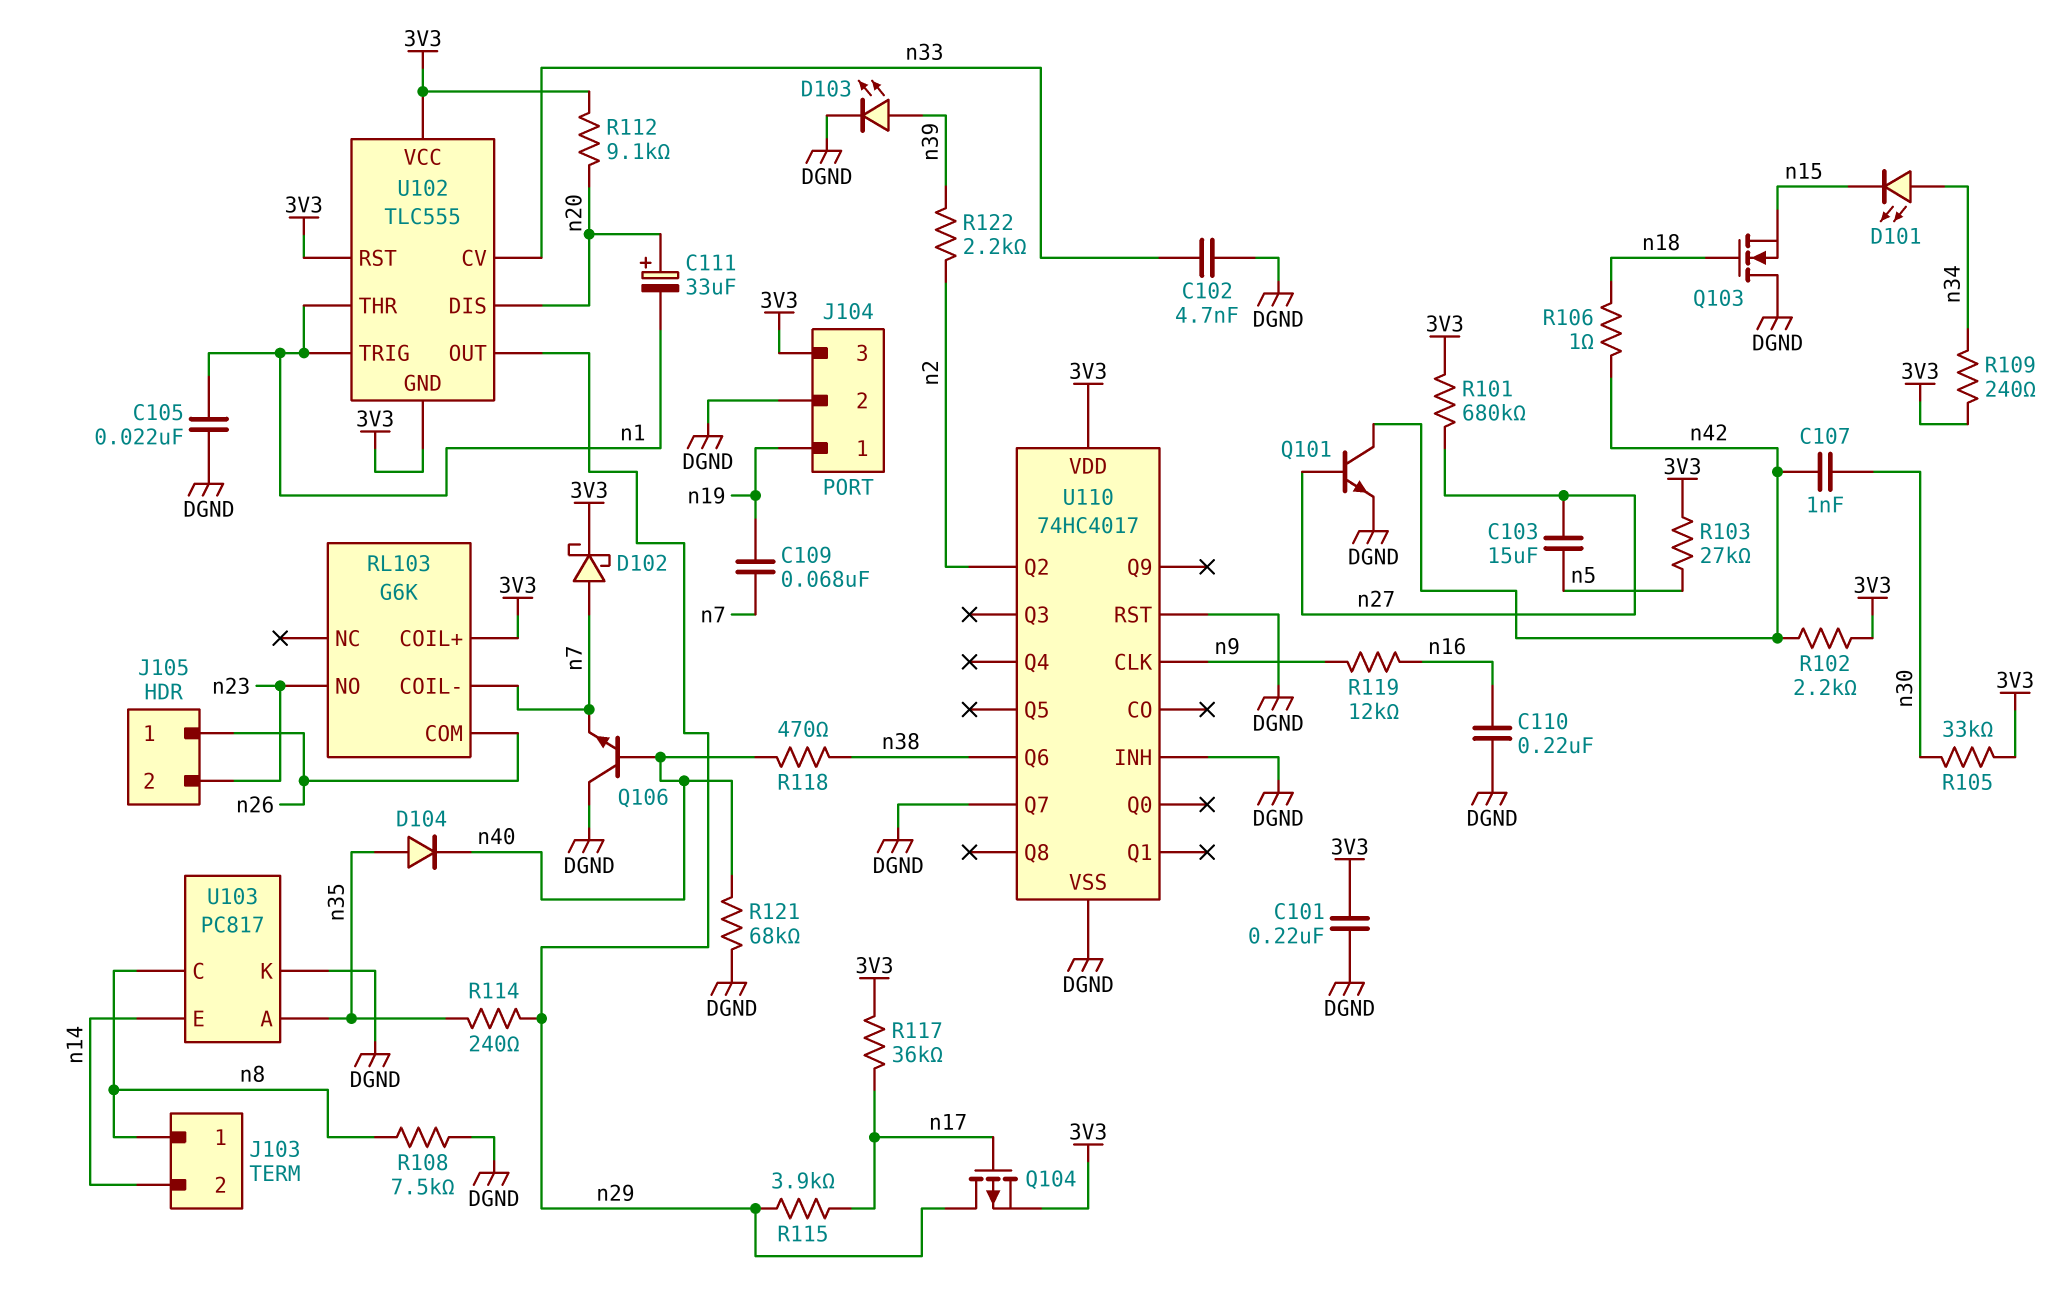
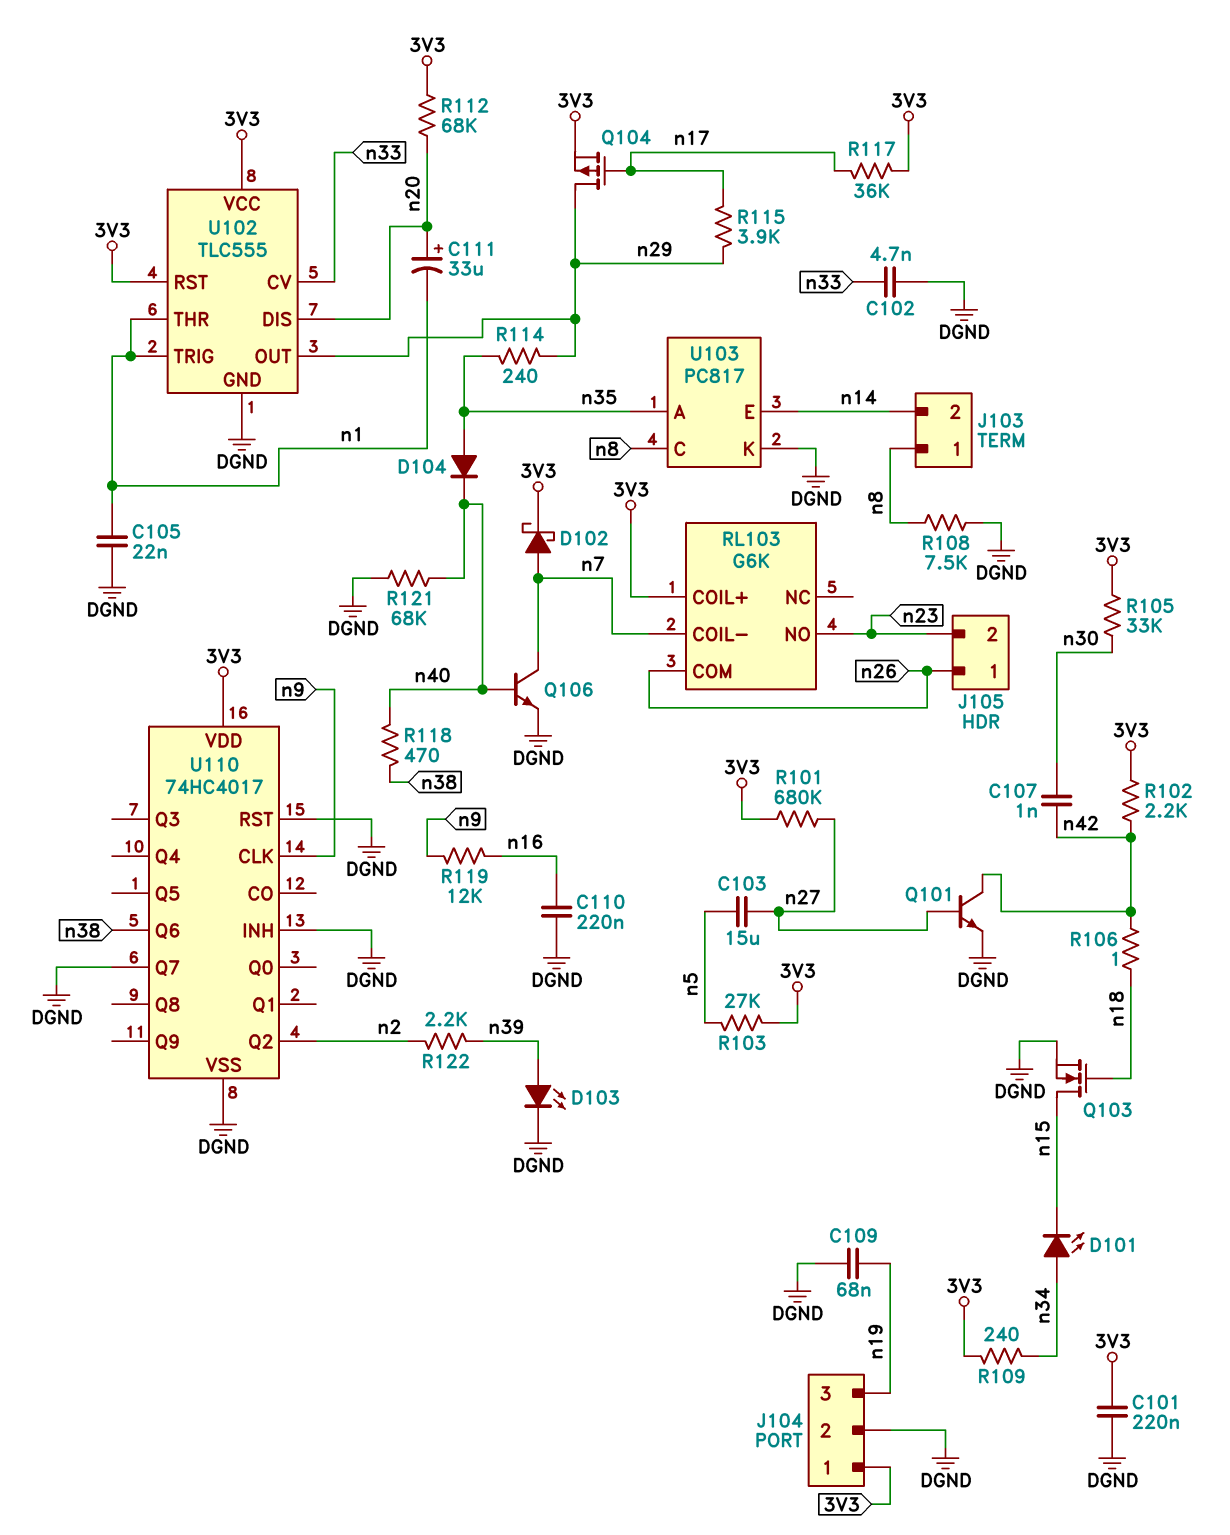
C109: 68nF (n7, n19) -> 68nF (DGND, n19)
J104 pin 1: n19 -> 3V3
J104 pin 3: 3V3 -> n19
Q103: NMOS (G n18, D DGND, S n15) -> NMOS (G n18, D n15, S DGND)
Q106: NPN (B n40, C DGND, E n7) -> NPN (B n40, C n7, E DGND)
R112: 9.1k (3V3, n20) -> 68k (3V3, n20)
U102 pin GND: 3V3 -> DGND

